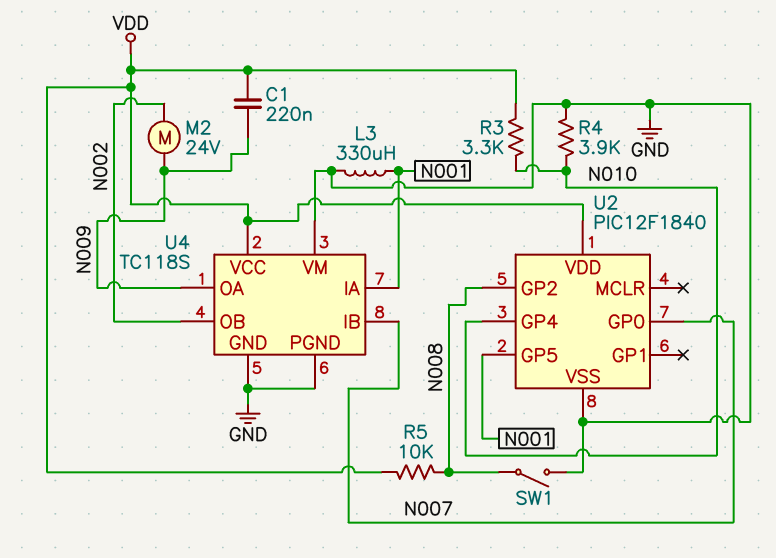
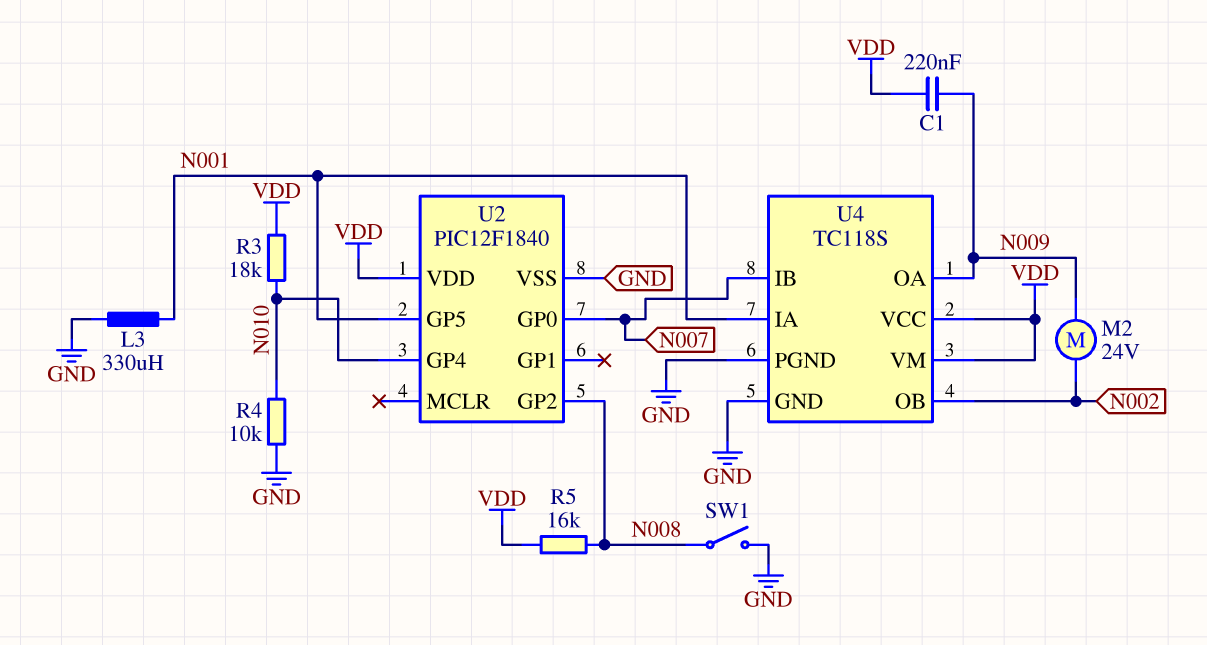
R3: 3.3k (N010, VDD) -> 18k (N010, VDD)
R4: 3.9k (GND, N010) -> 10k (GND, N010)
R5: 10k (N008, VDD) -> 16k (N008, VDD)
U4 pin VM: GND -> VDD

